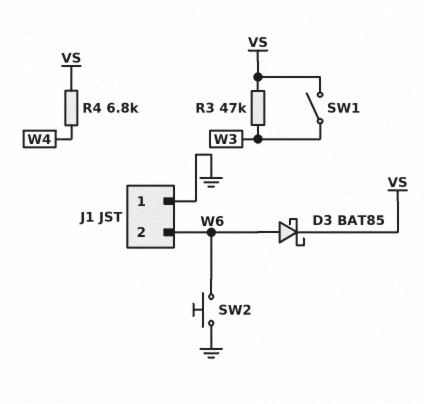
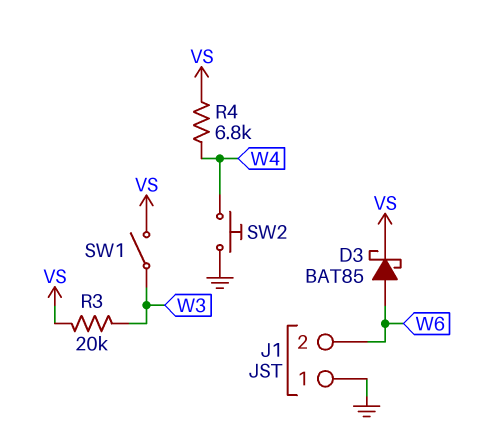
R3: 47k (VS, W3) -> 20k (VS, W3)
SW2: button (GND, W6) -> button (GND, W4)

